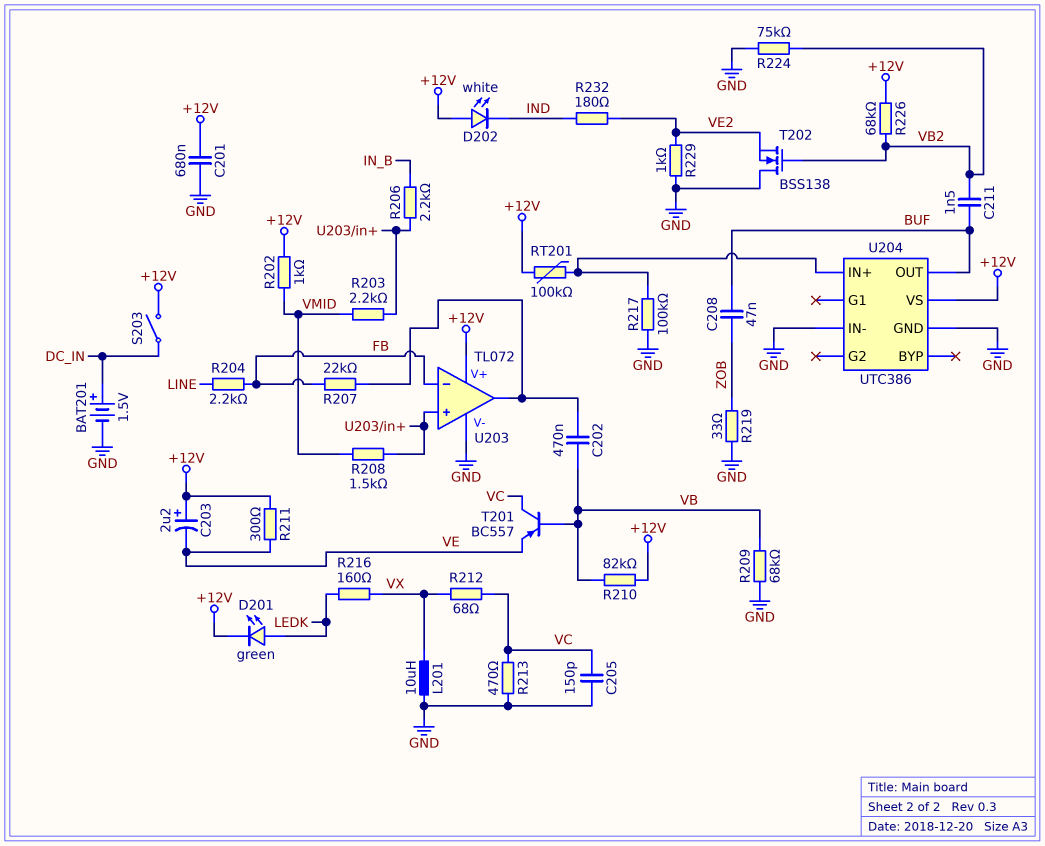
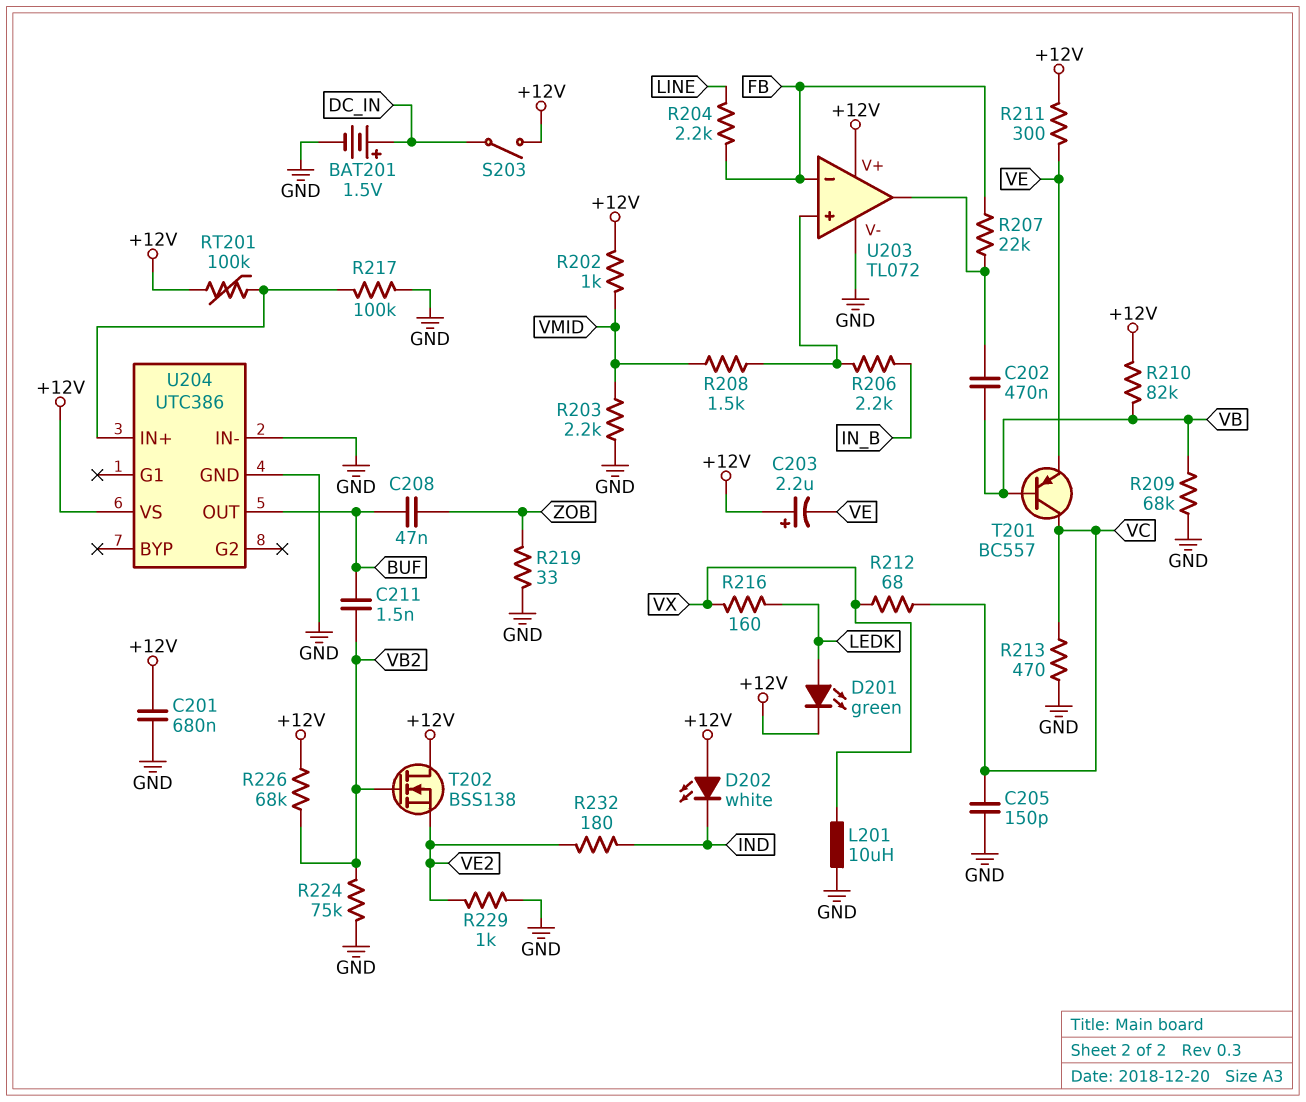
R203: 2.2k (U203/in+, VMID) -> 2.2k (GND, VMID)
T202: NMOS BSS138 (G VB2, D GND, S VE2) -> NMOS BSS138 (G VB2, D +12V, S VE2)

